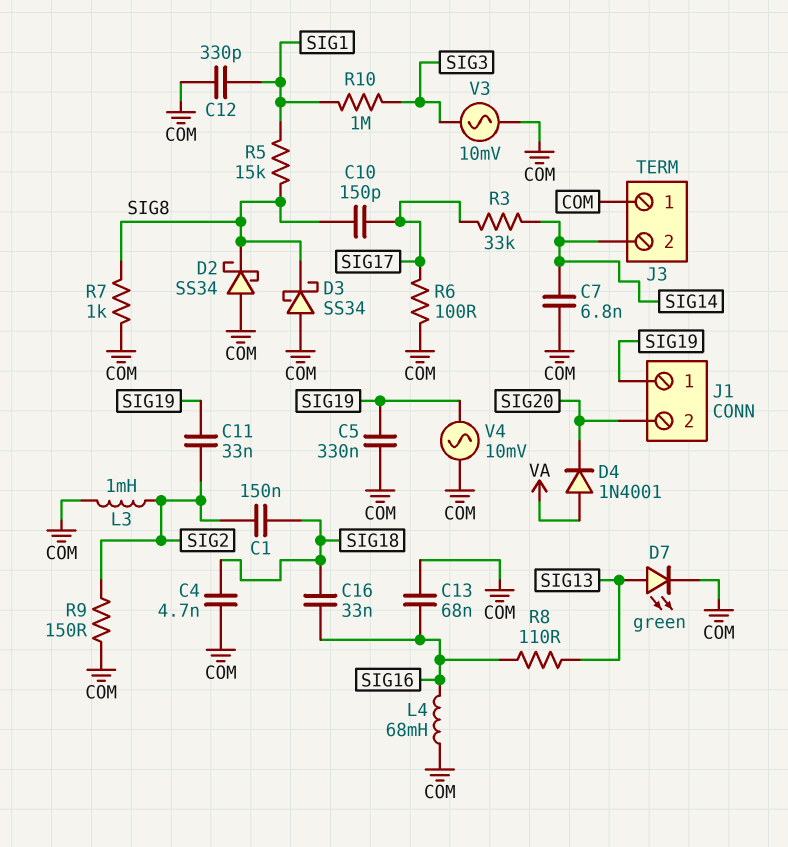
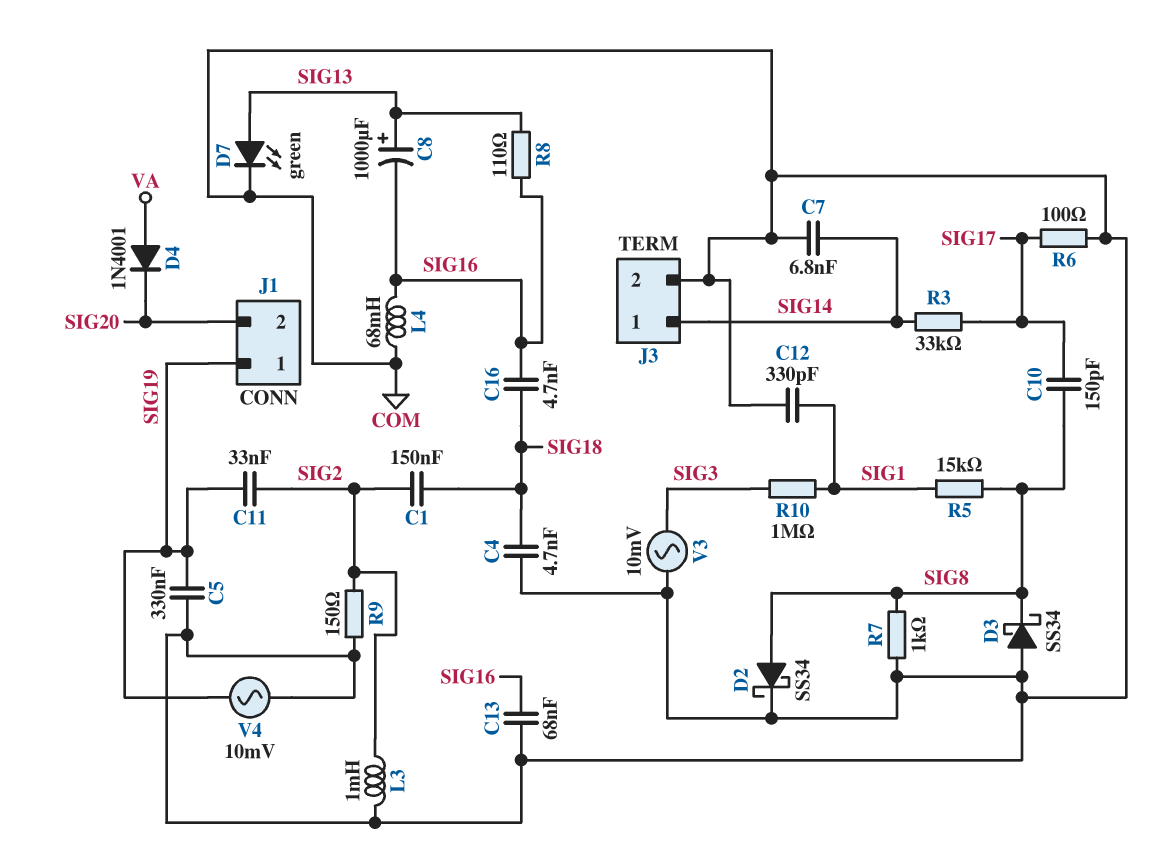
C8: none -> 1000uF (plus SIG13, minus SIG16)
C16: 33nF (SIG16, SIG18) -> 4.7nF (SIG16, SIG18)
D2: schottky SS34 (A COM, K SIG8) -> schottky SS34 (A SIG8, K COM)
J3 pin 1: COM -> SIG14
J3 pin 2: SIG14 -> COM

